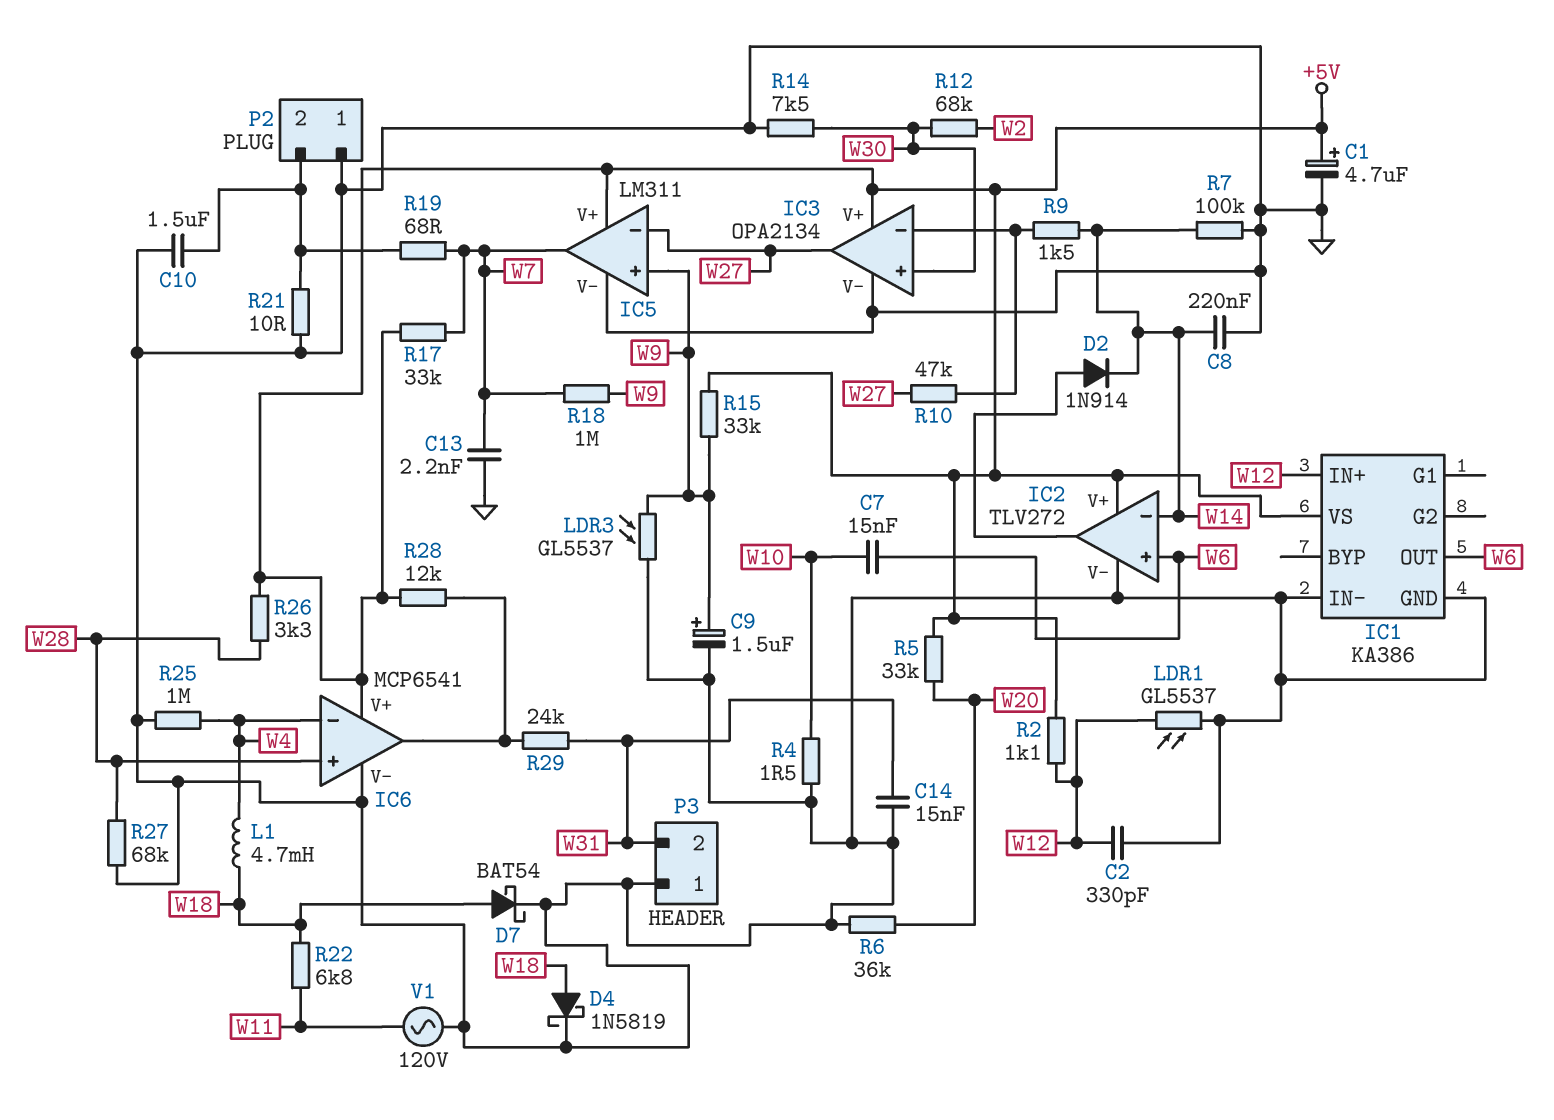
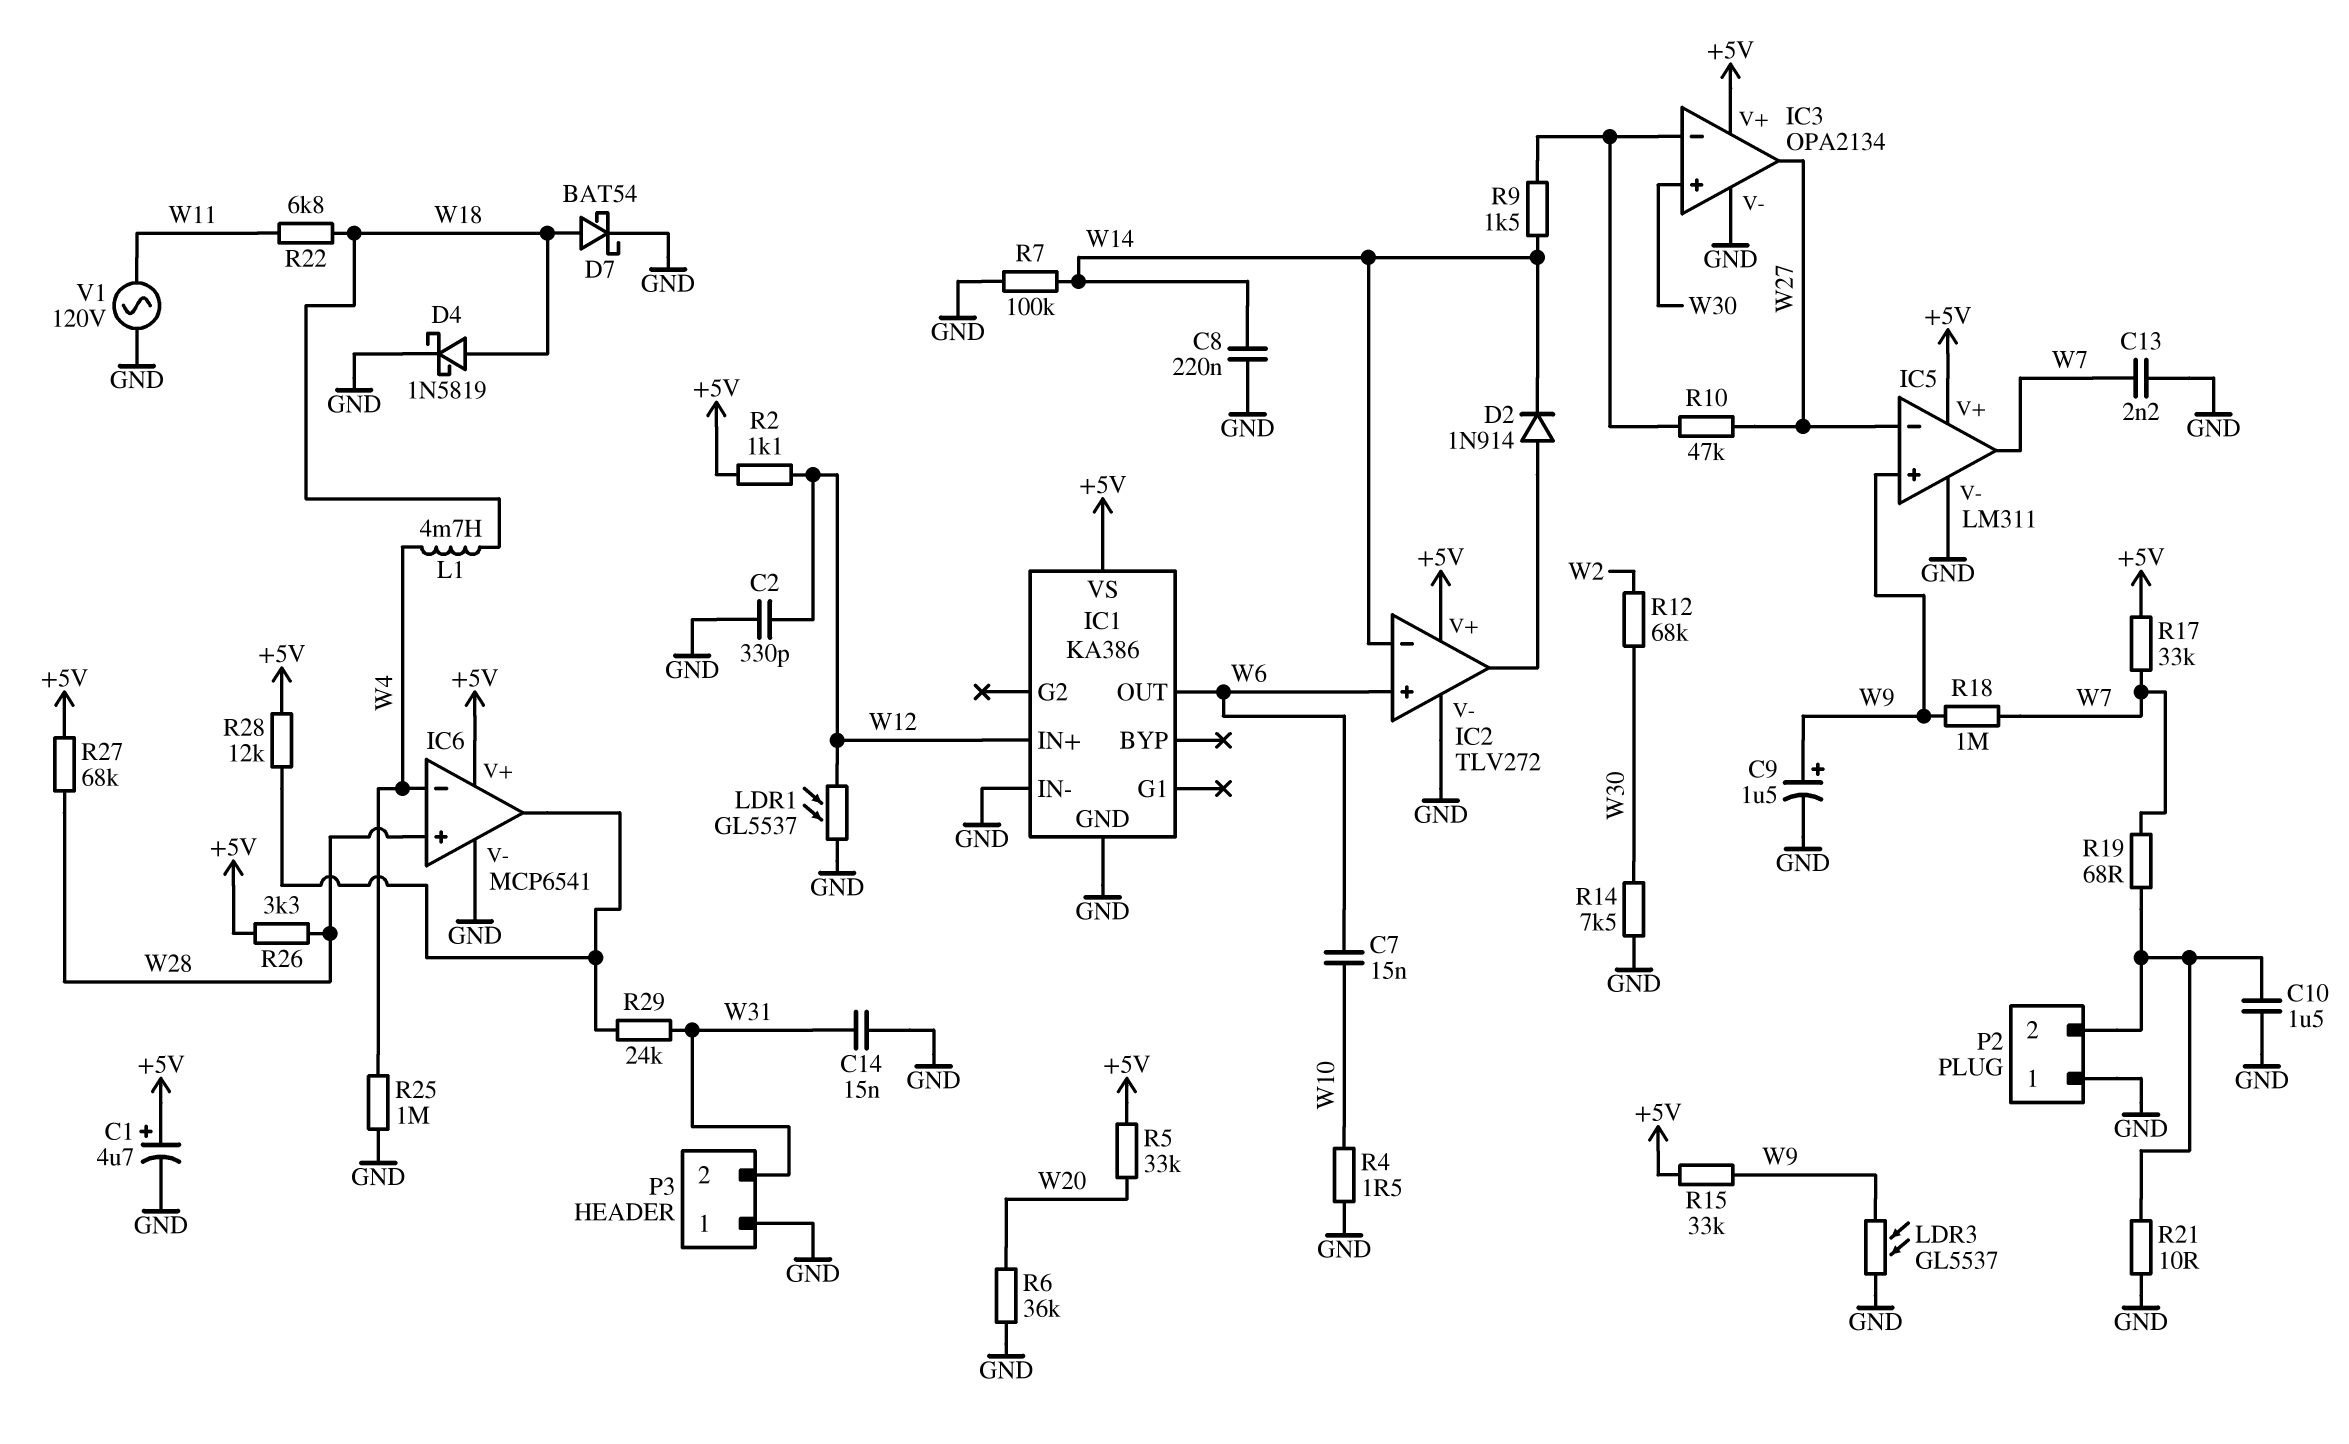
R27: 68k (GND, W28) -> 68k (+5V, W28)

